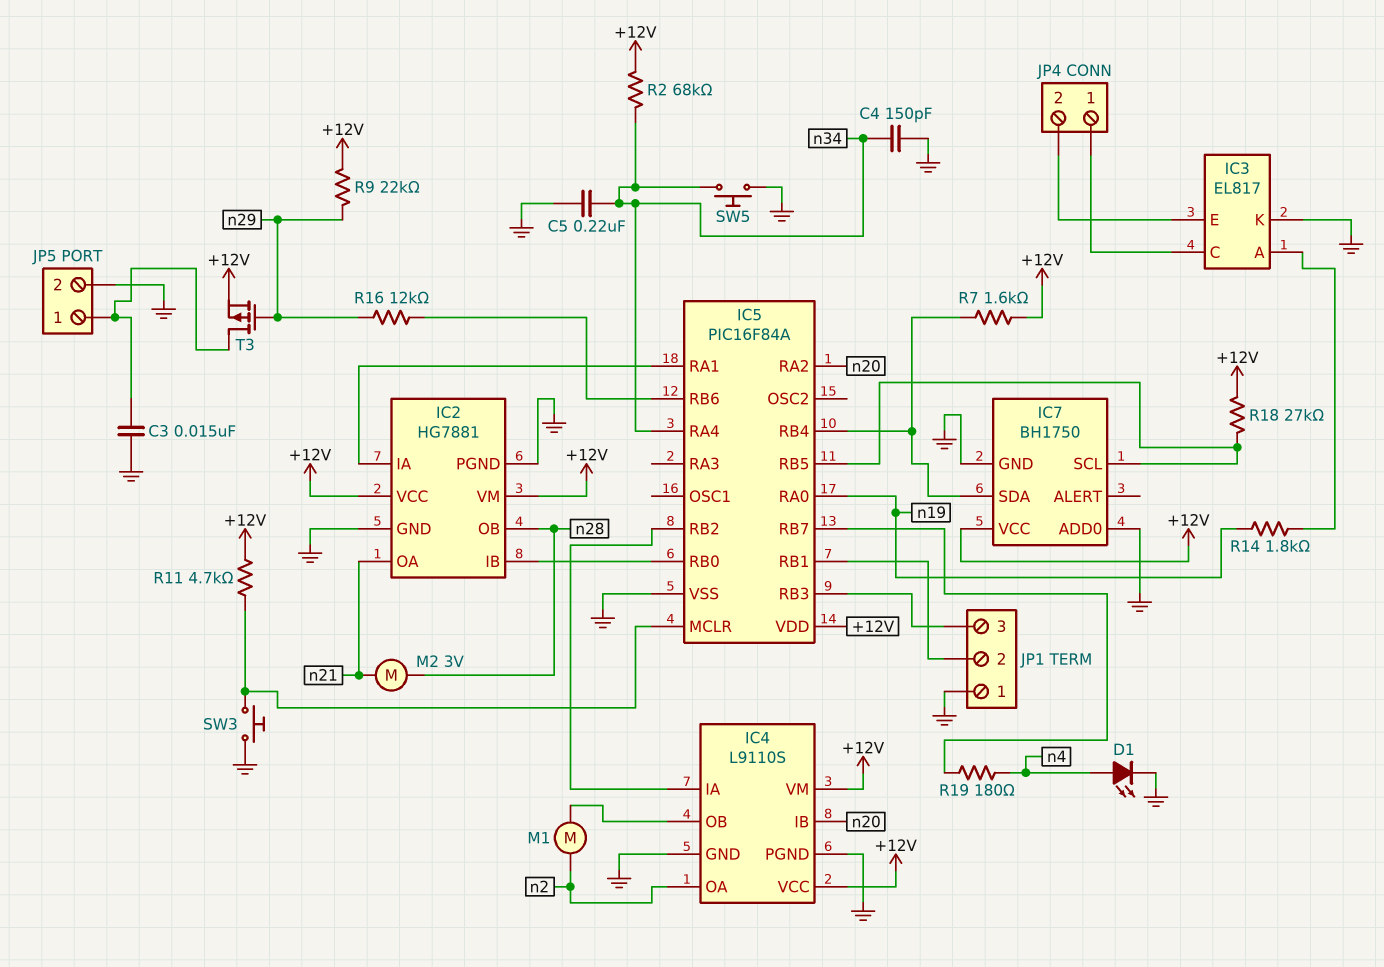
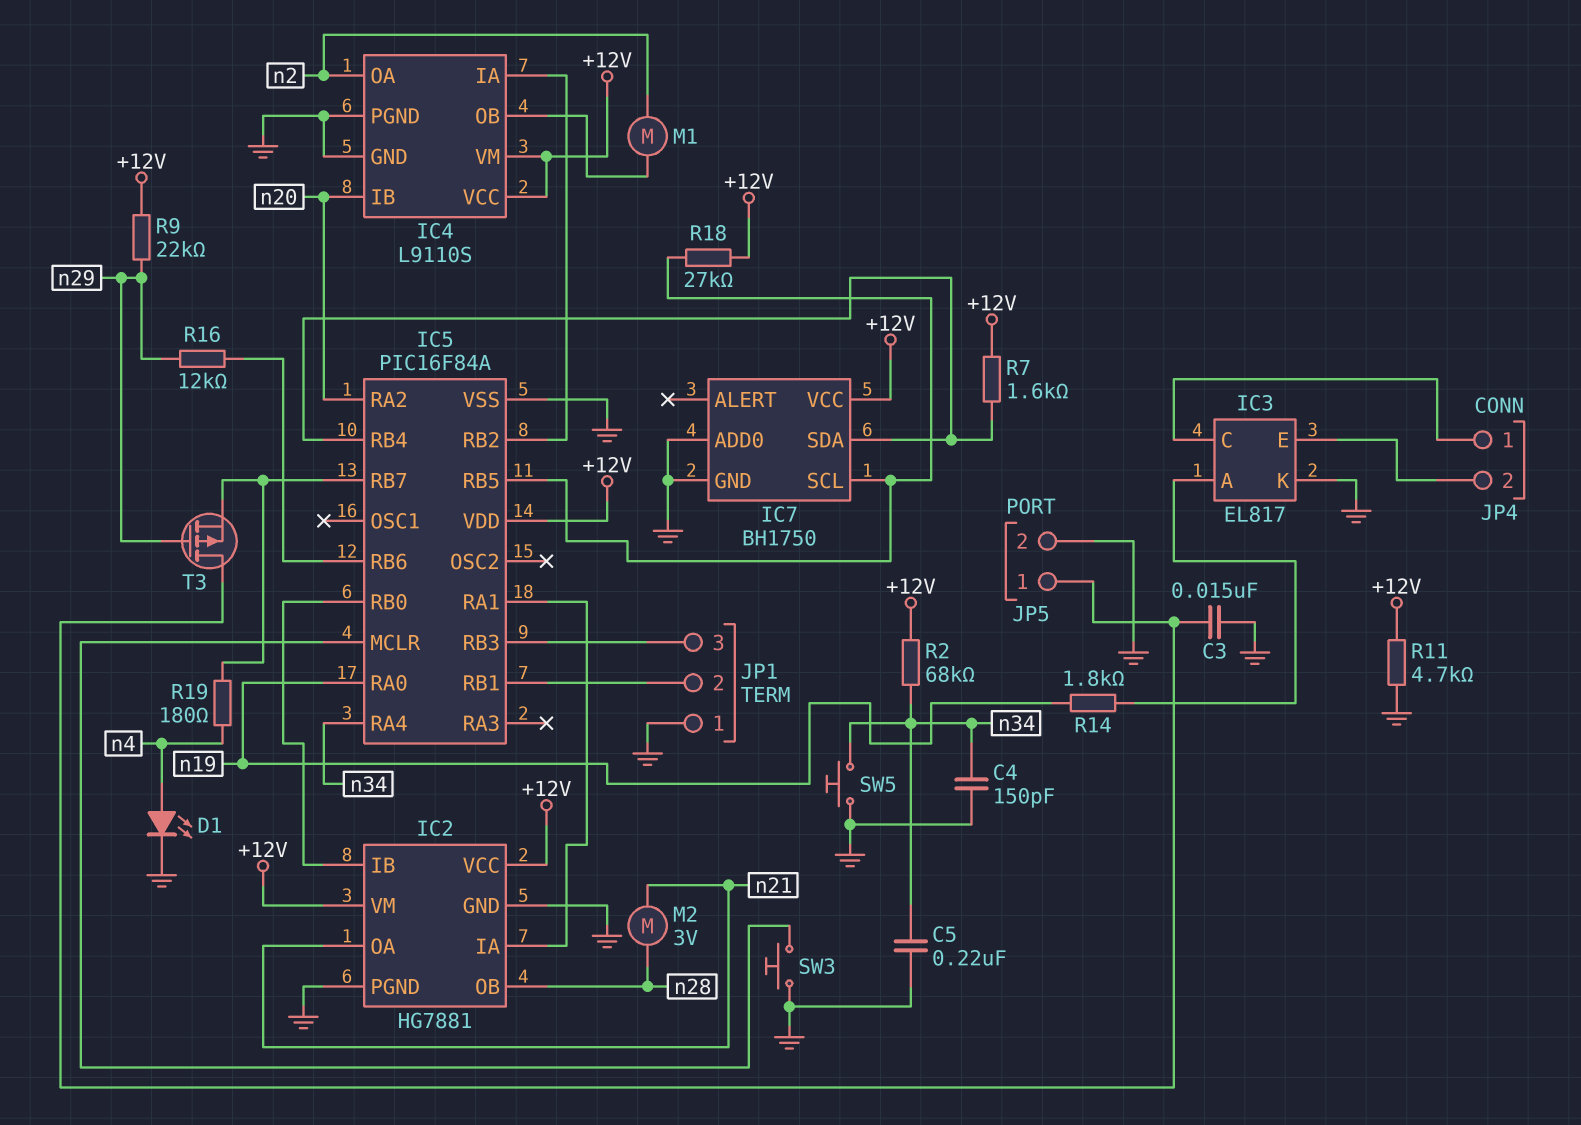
R11: 4.7k (+12V, IC5/MCLR) -> 4.7k (+12V, GND)
T3: PMOS (G n29, D JP5/1, S +12V) -> PMOS (G n29, D JP5/1, S IC5/RB7)

